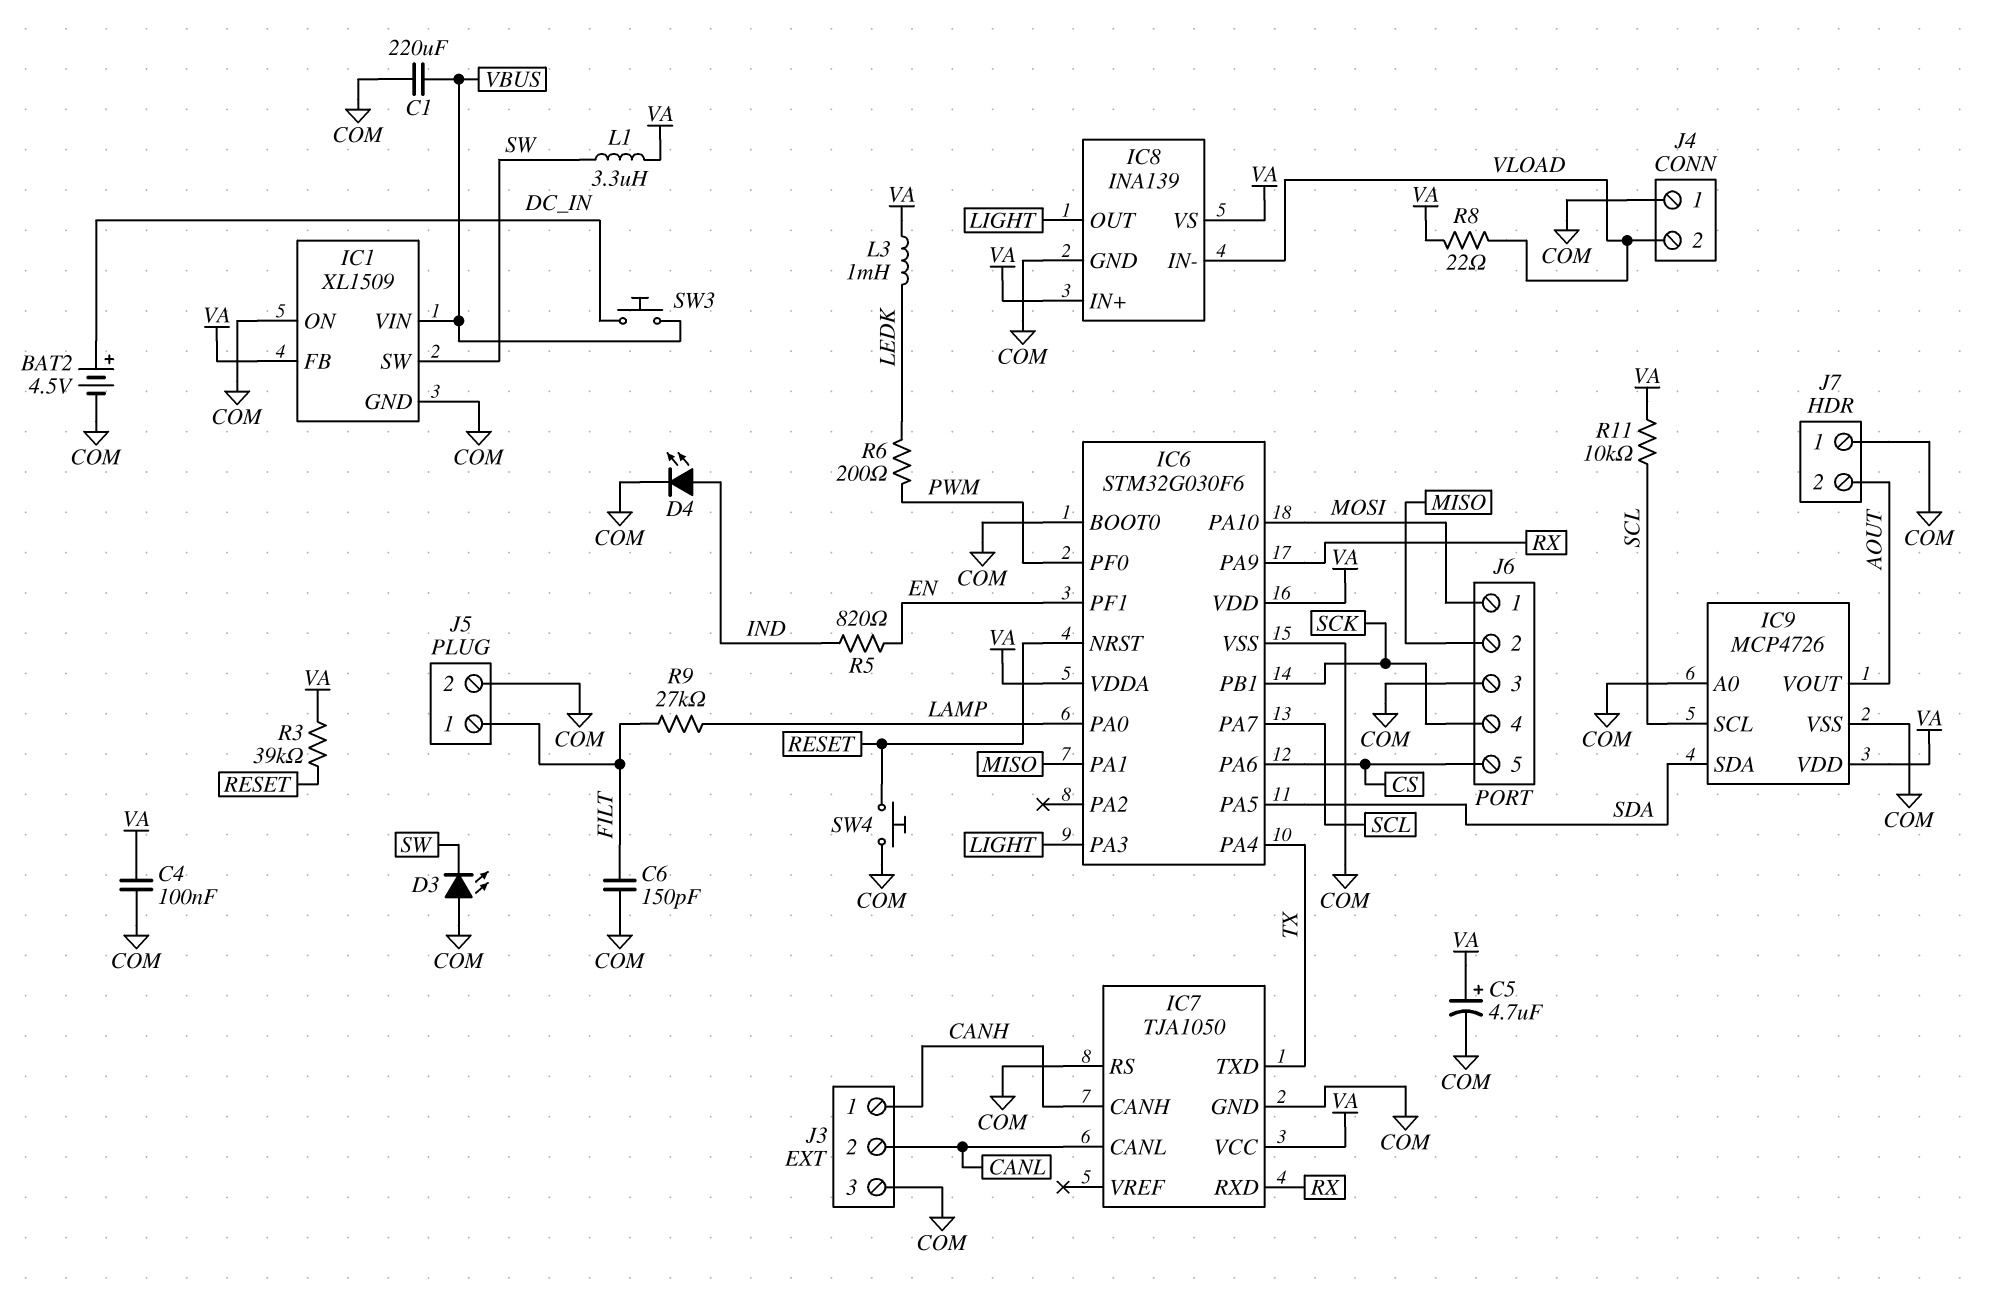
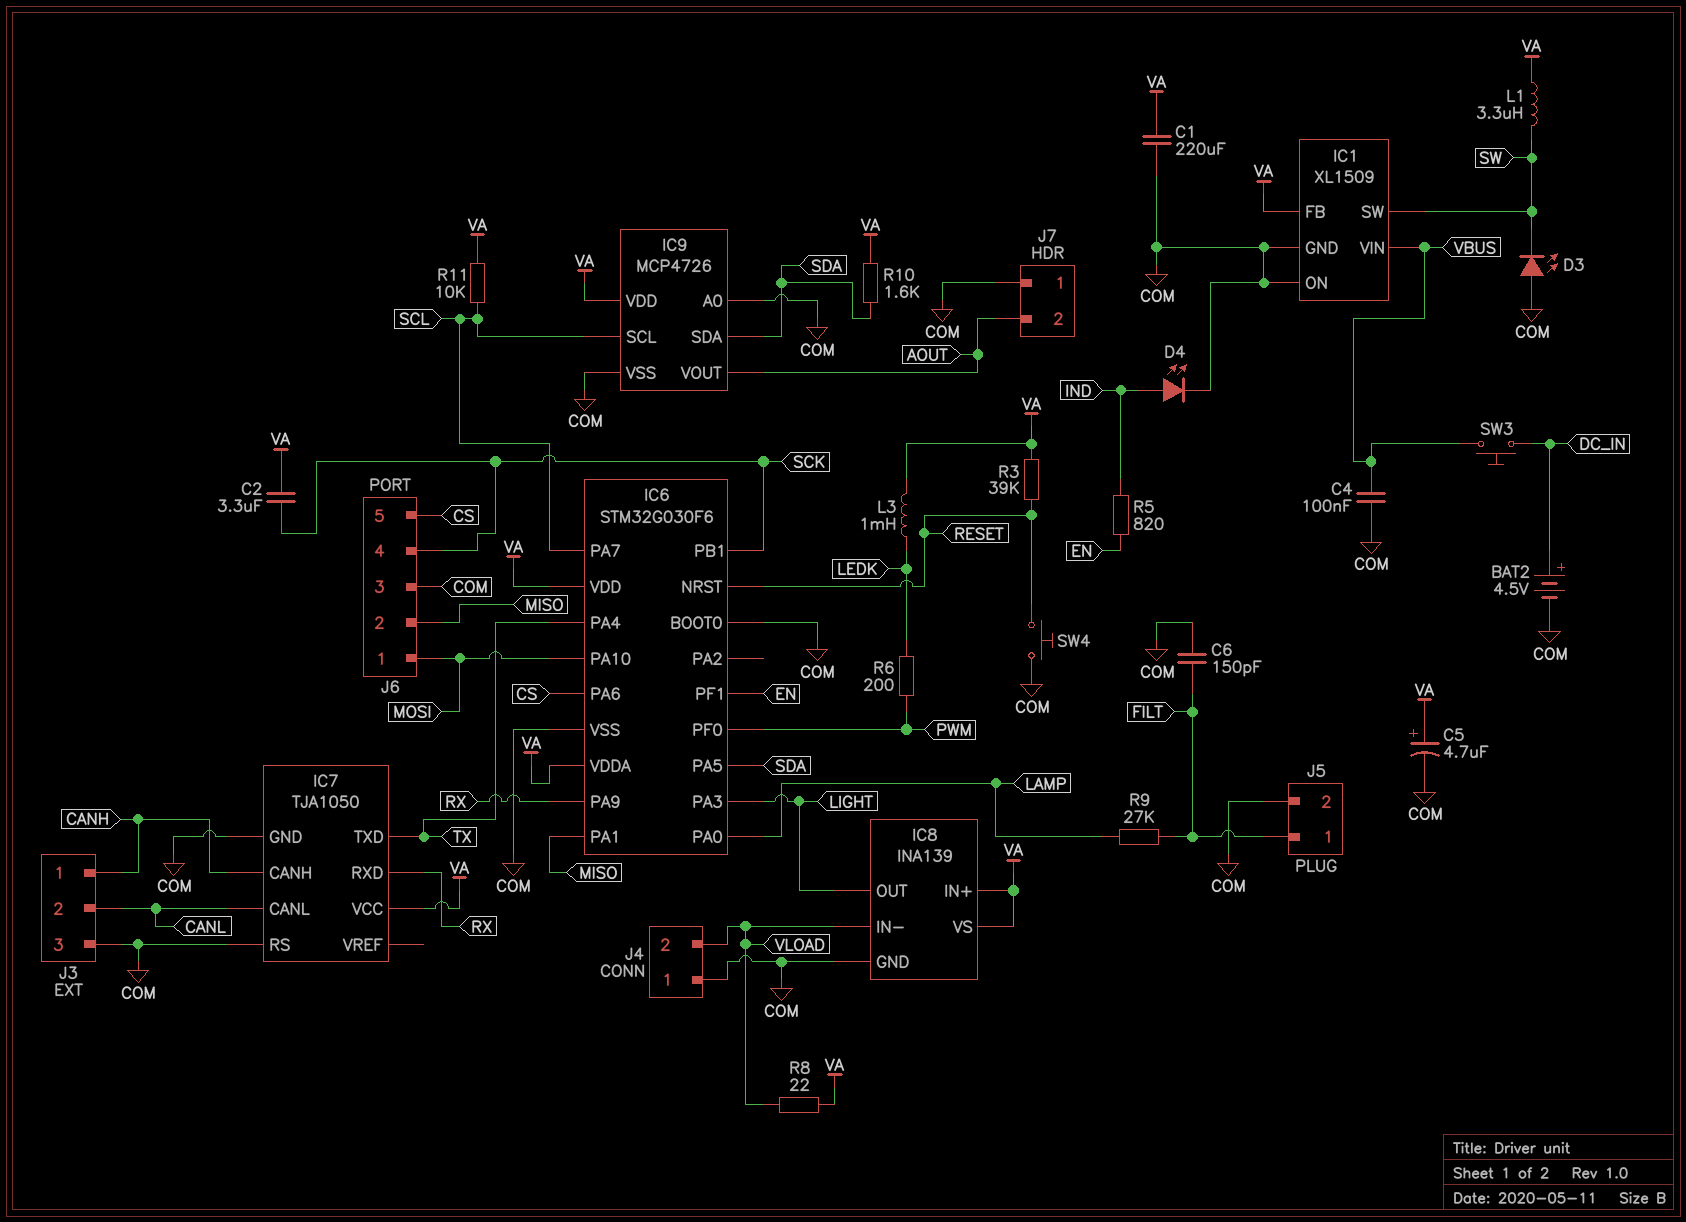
C1: 220uF (COM, VBUS) -> 220uF (COM, VA)
C2: none -> 3.3uF (SCK, VA)
C4: 100nF (COM, VA) -> 100nF (COM, VBUS)
R10: none -> 1.6k (SDA, VA)

